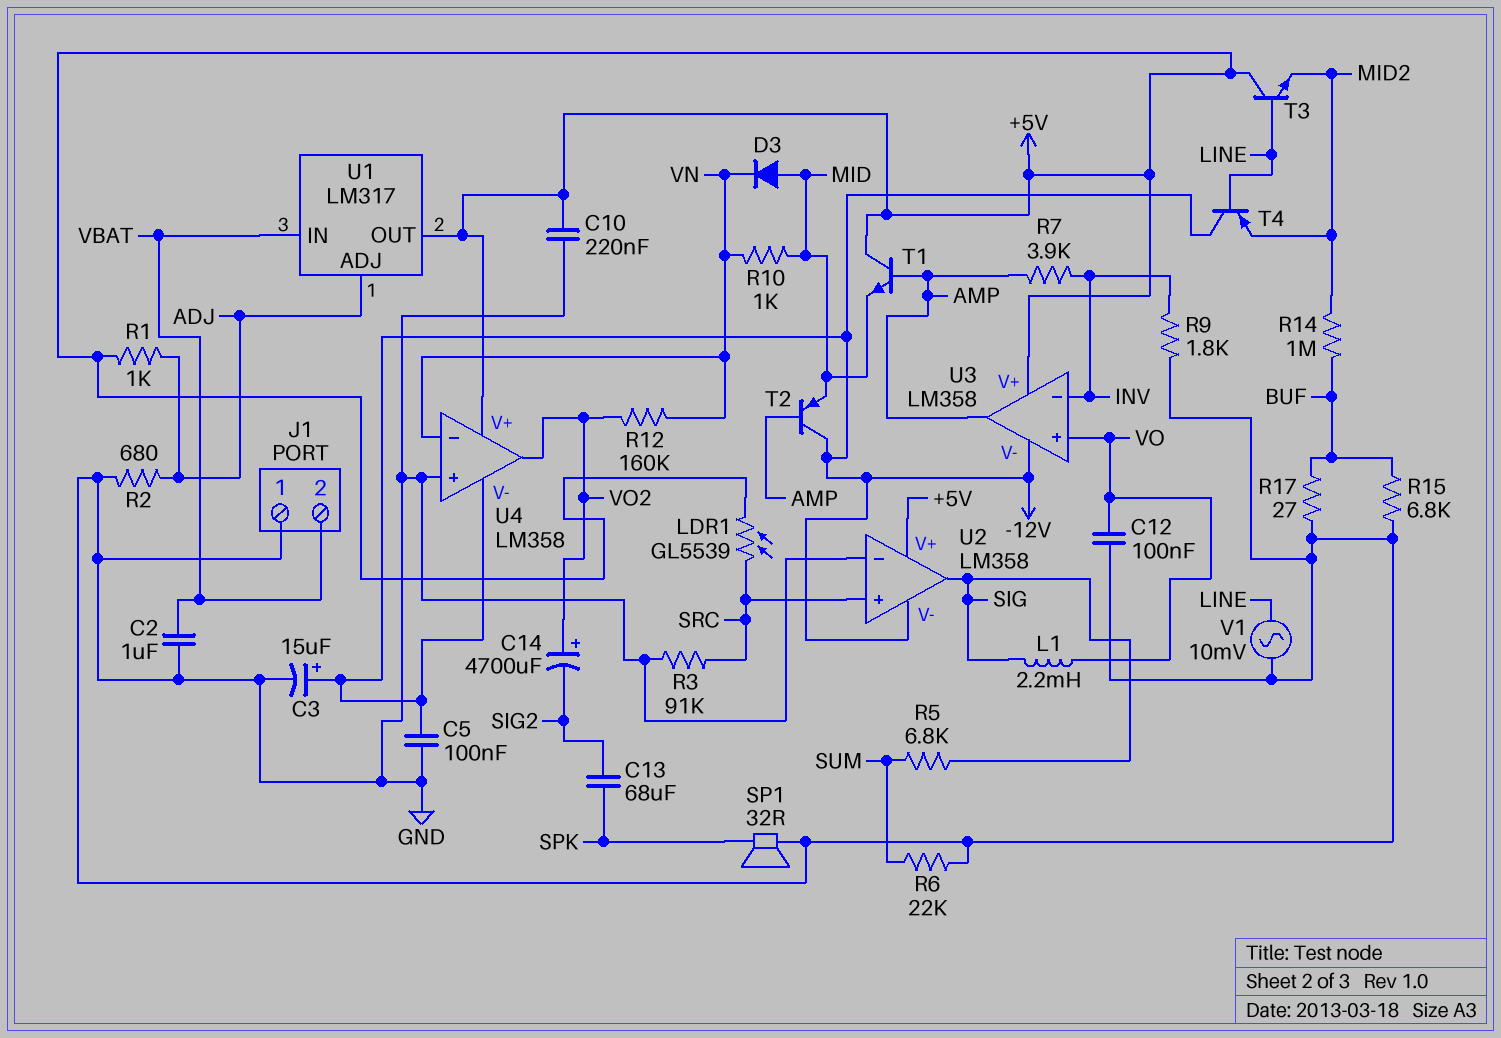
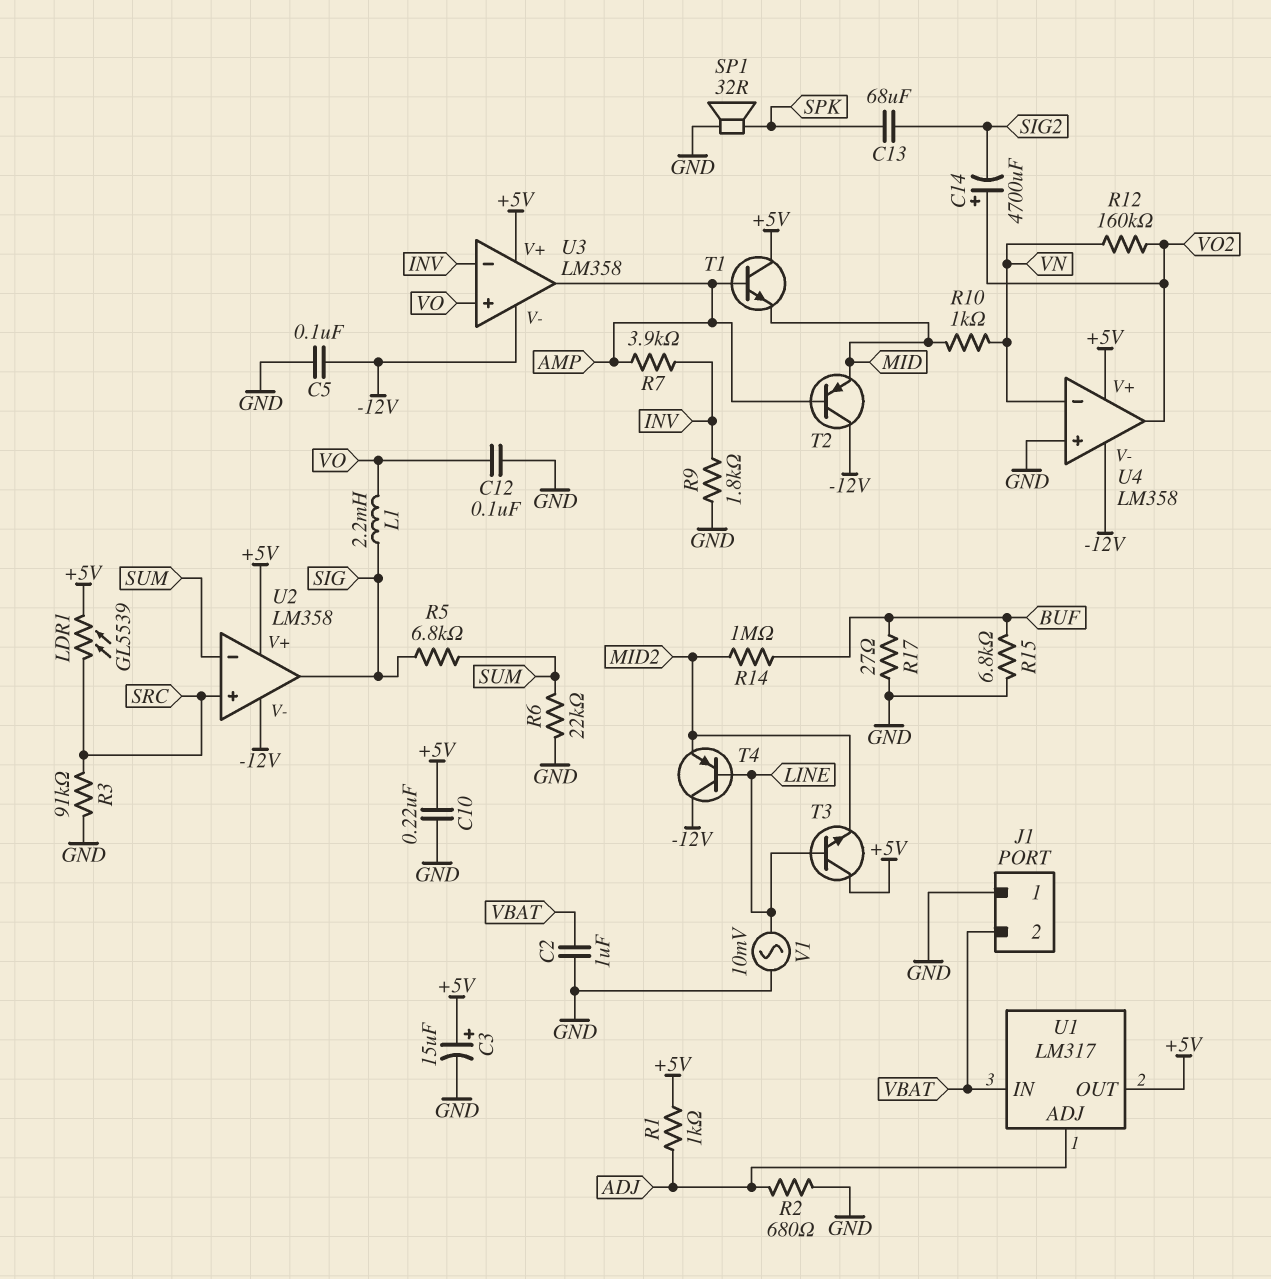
C3: 15uF (plus -12V, minus GND) -> 15uF (plus +5V, minus GND)
D3: diode (A MID, K VN) -> none
U2 pin in-: GND -> SUM

